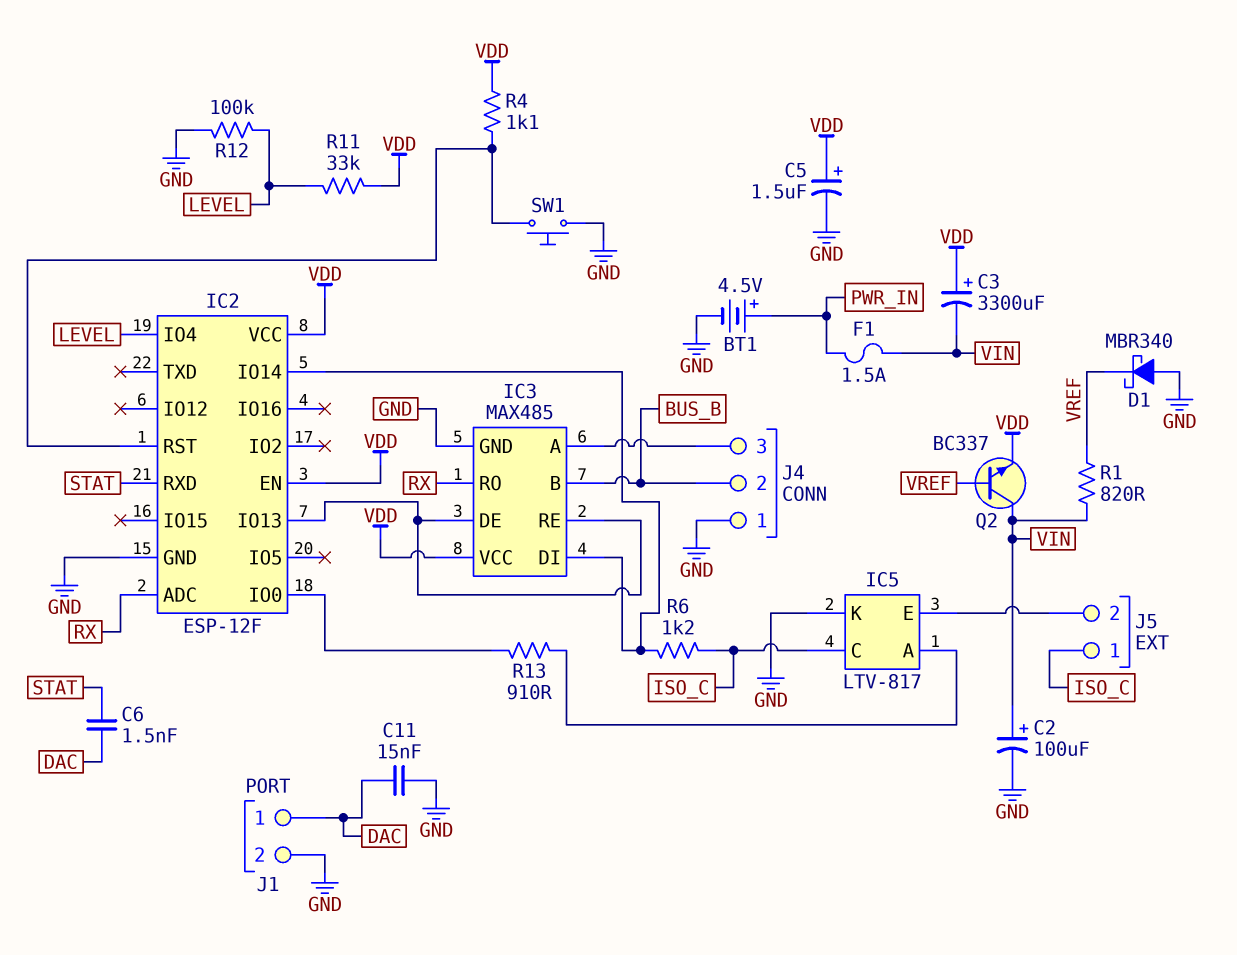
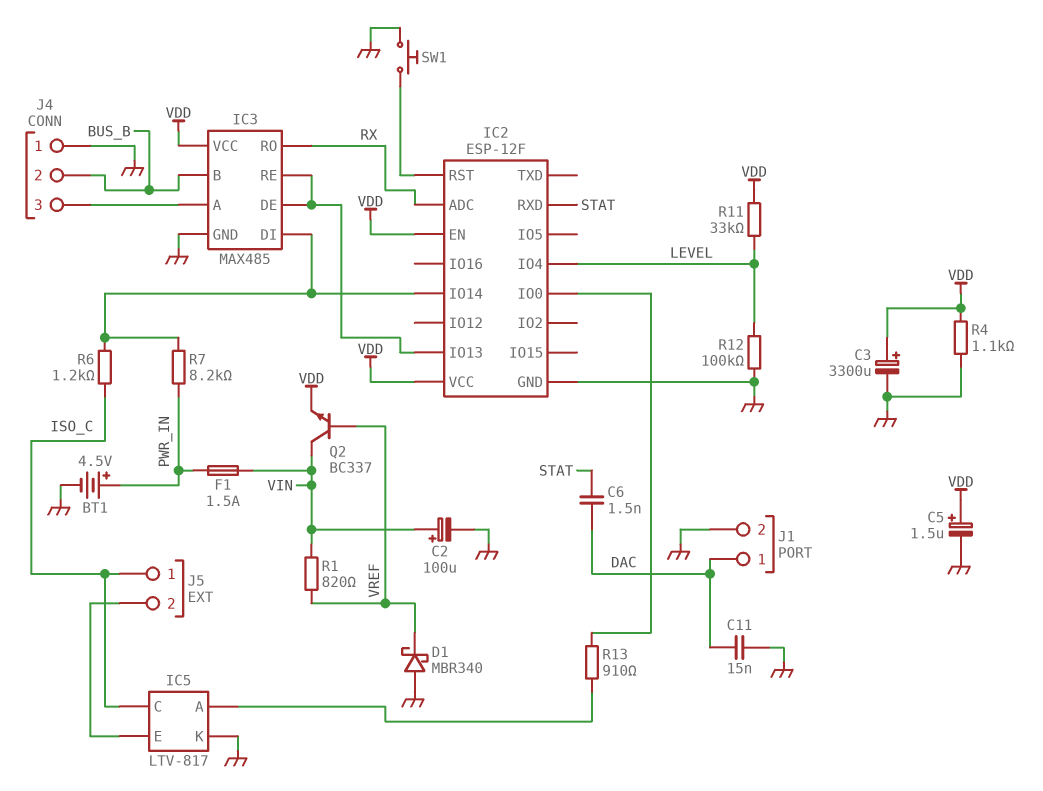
C3: 3300uF (plus VDD, minus VIN) -> 3300uF (plus VDD, minus GND)
R4: 1.1k (IC2/RST, VDD) -> 1.1k (GND, VDD)
R7: none -> 8.2k (IC2/IO14, PWR_IN)

